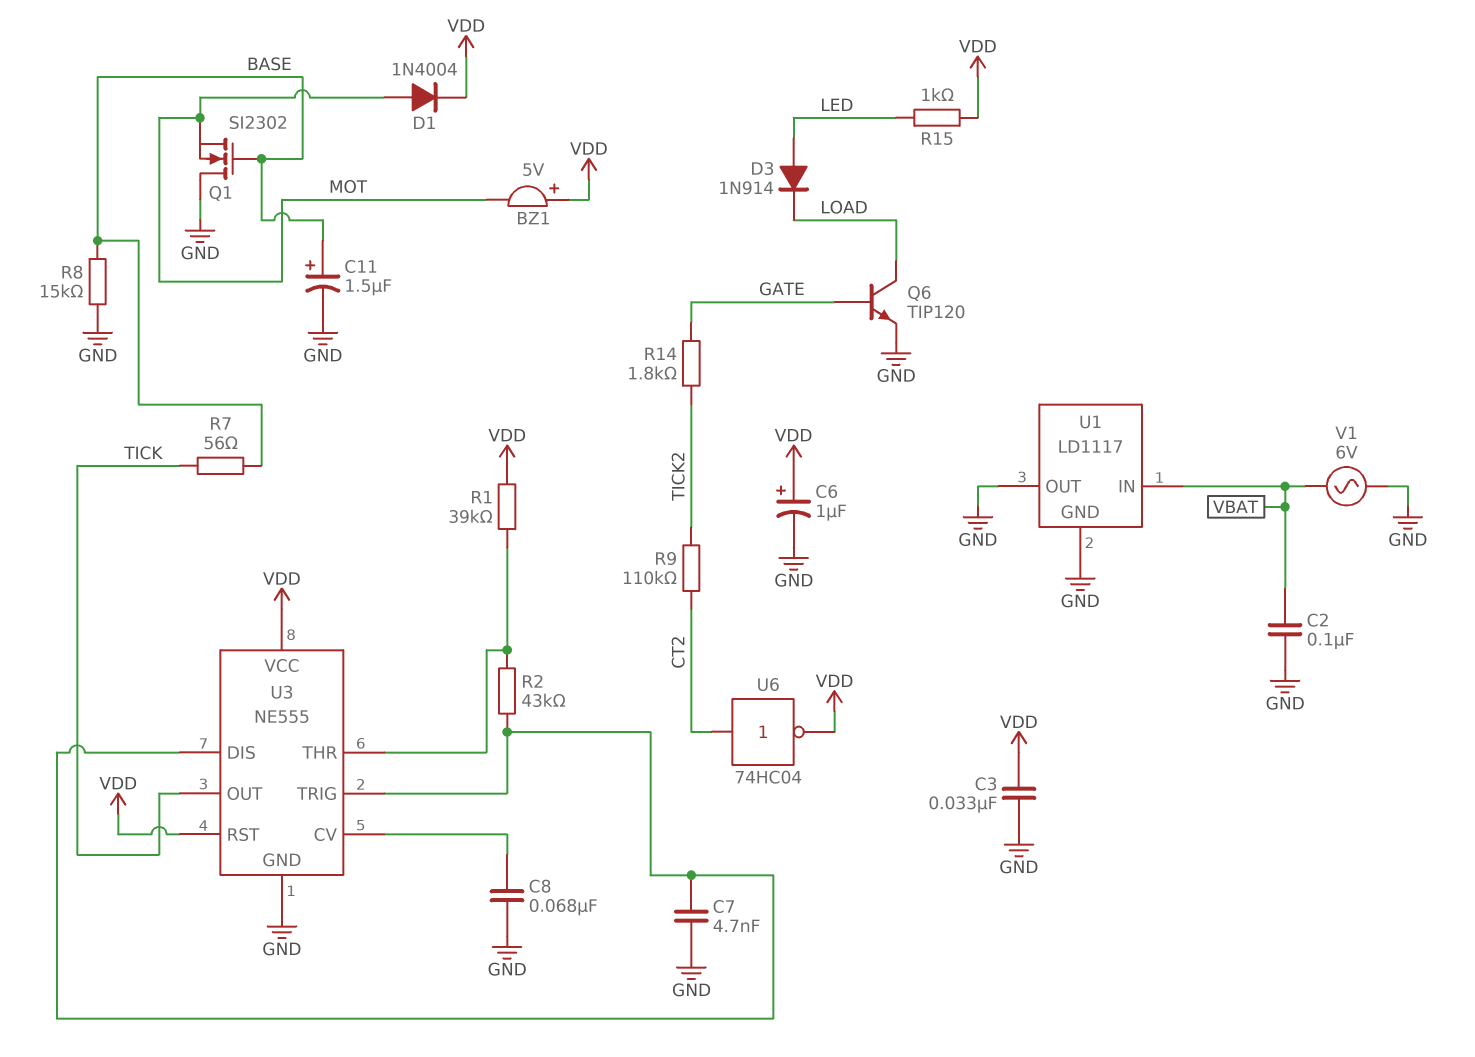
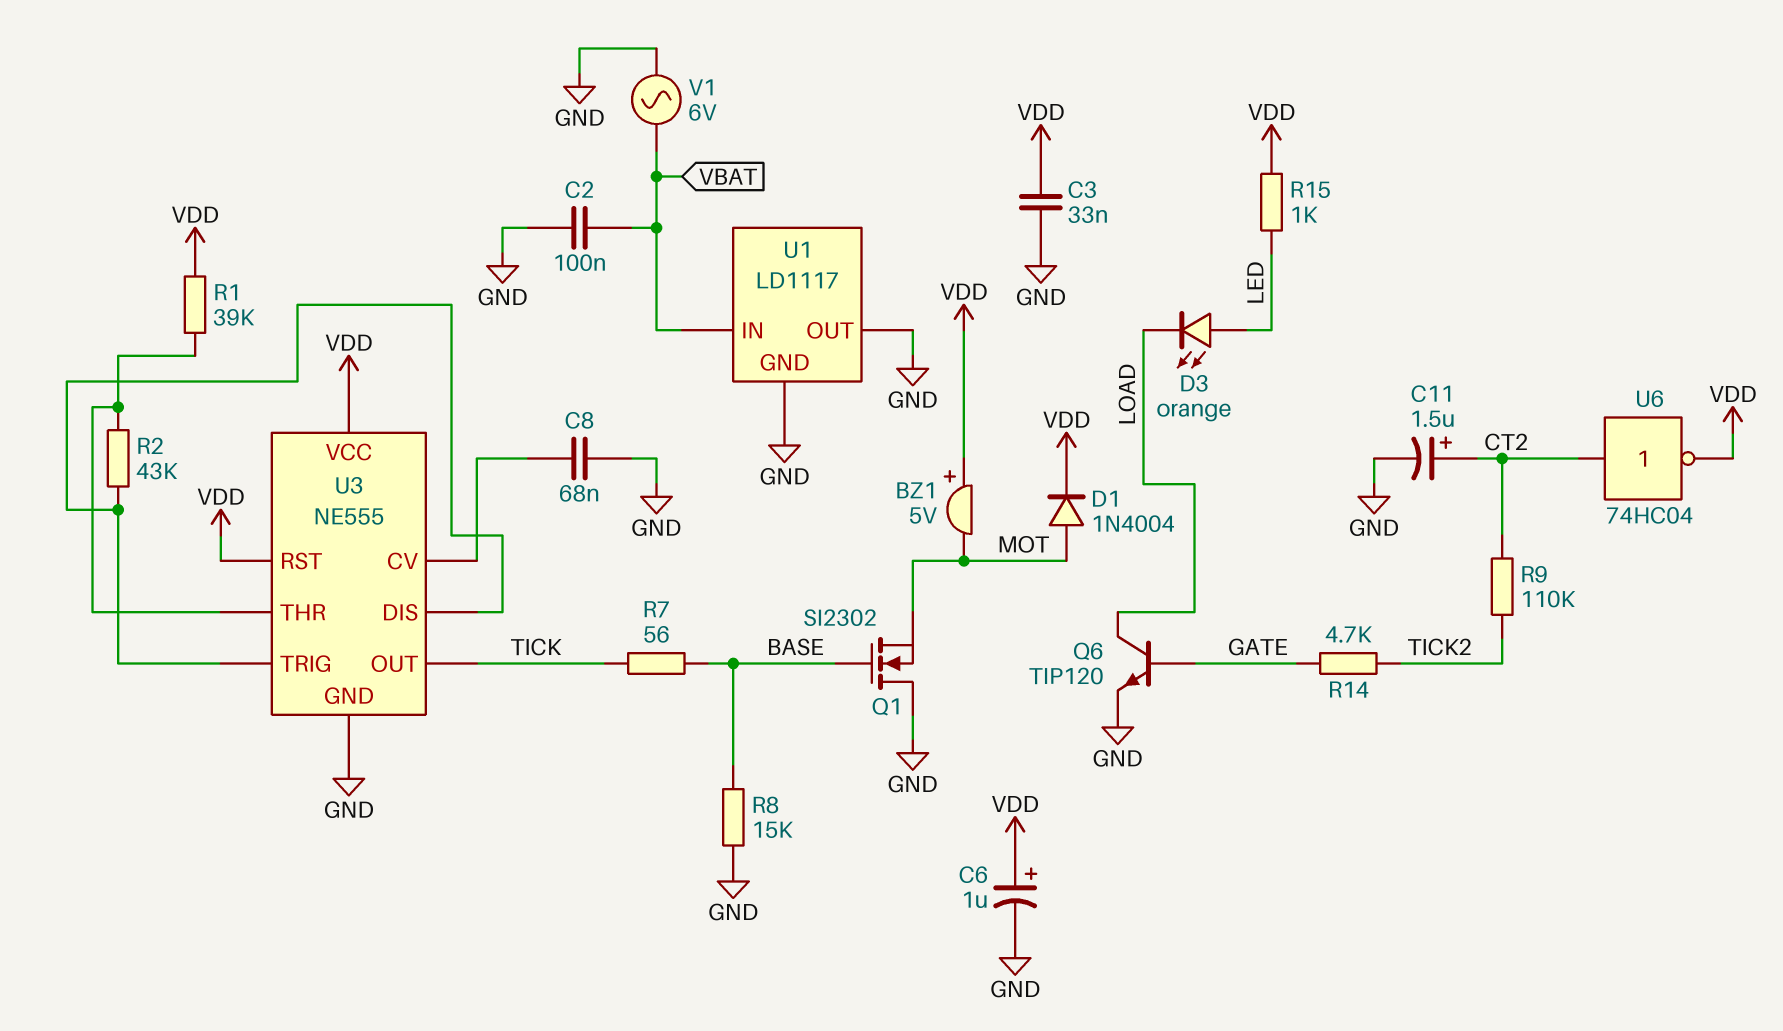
C7: 4.7nF (GND, U3/DIS) -> none
C11: 1.5uF (plus BASE, minus GND) -> 1.5uF (plus CT2, minus GND)
D3: diode 1N914 (A LED, K LOAD) -> LED orange (A LED, K LOAD)
R14: 1.8k (GATE, TICK2) -> 4.7k (GATE, TICK2)

